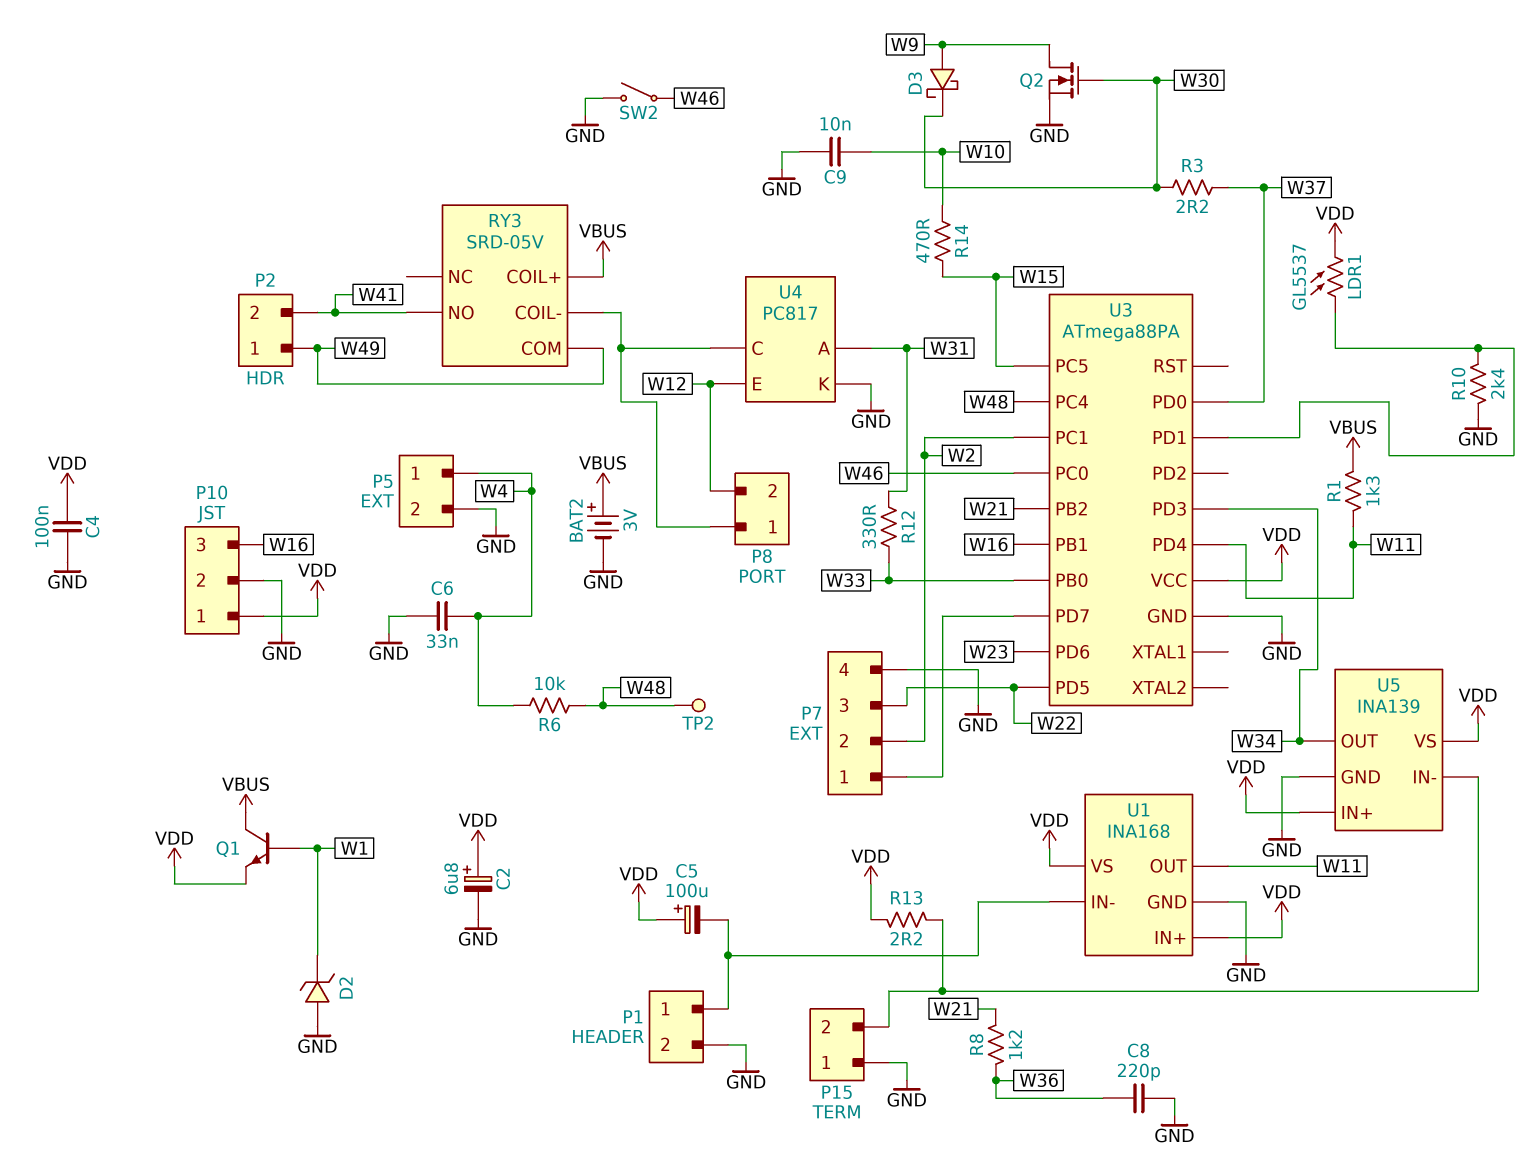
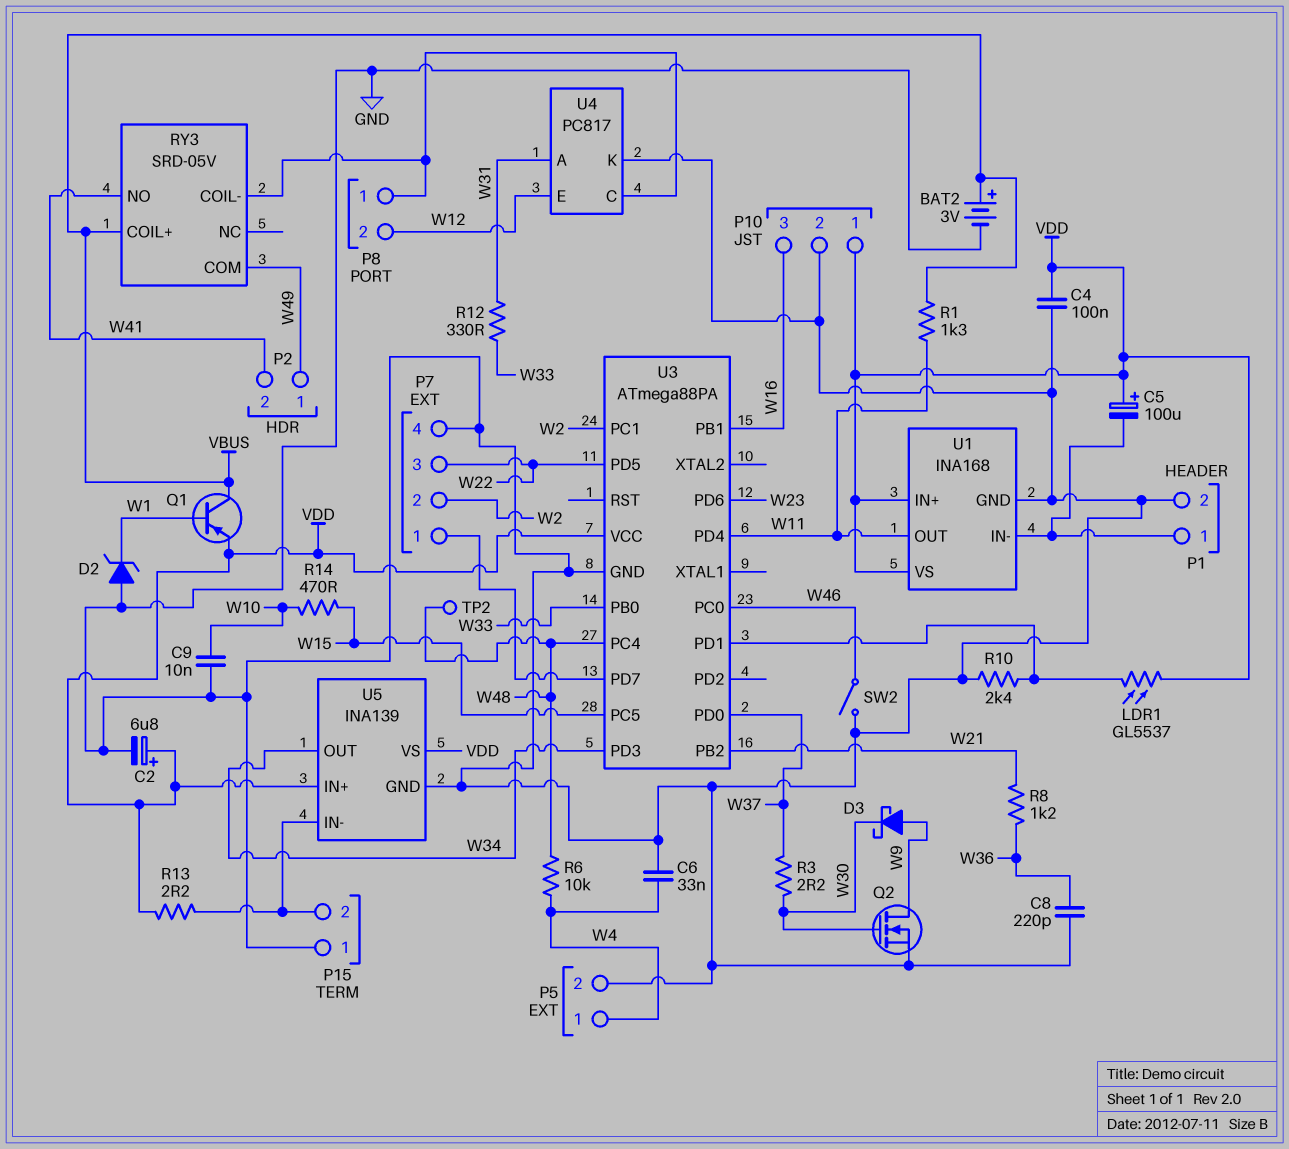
Q1: NPN (B W1, C VBUS, E VDD) -> PNP (B W1, C VBUS, E VDD)

